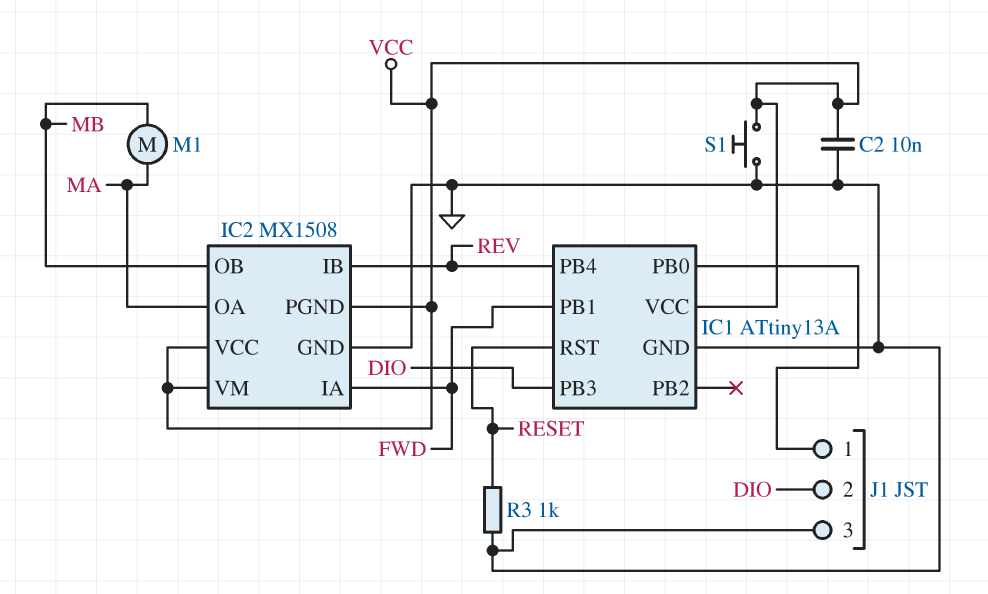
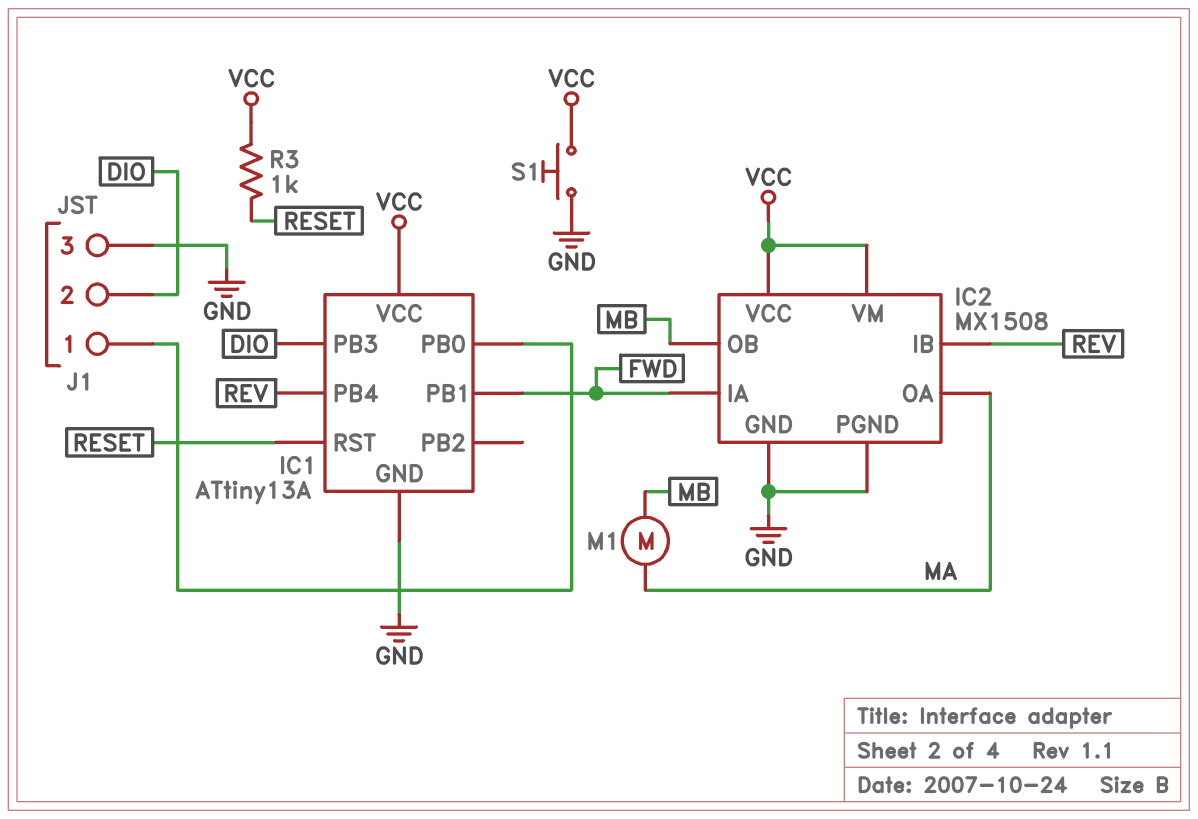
C2: 10nF (GND, VCC) -> none
IC2 pin PGND: VCC -> GND
R3: 1k (GND, RESET) -> 1k (RESET, VCC)

